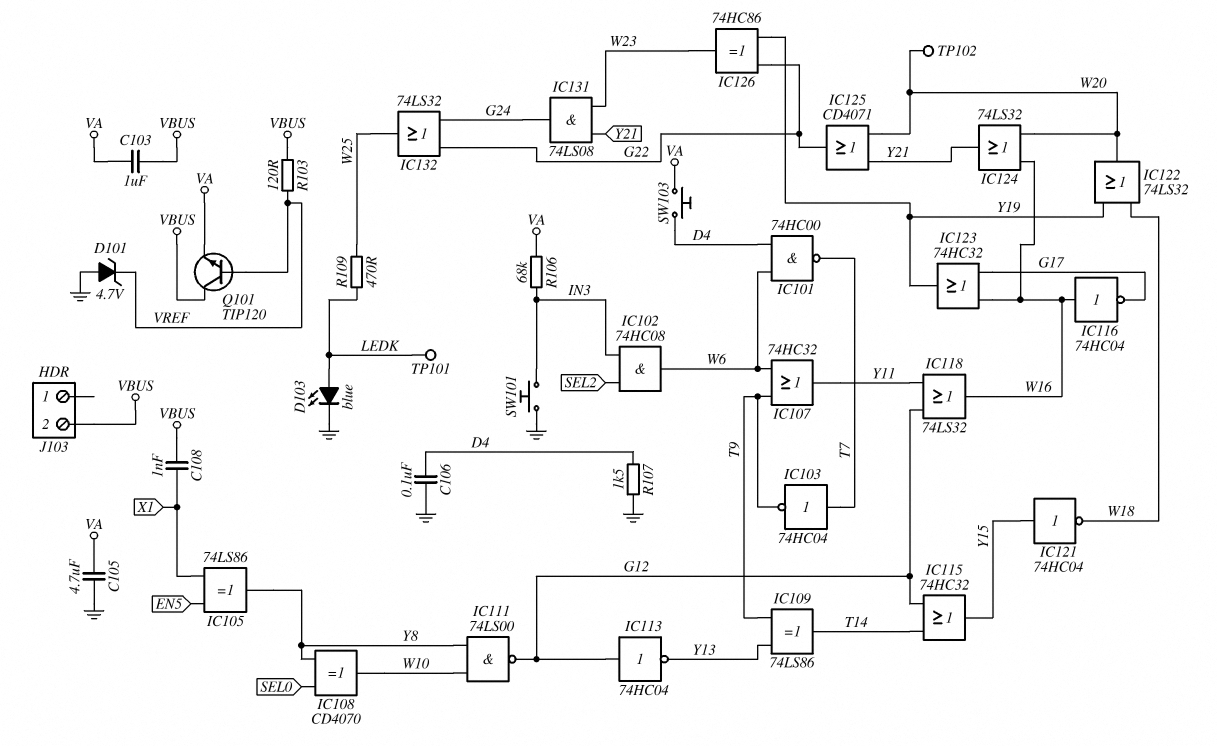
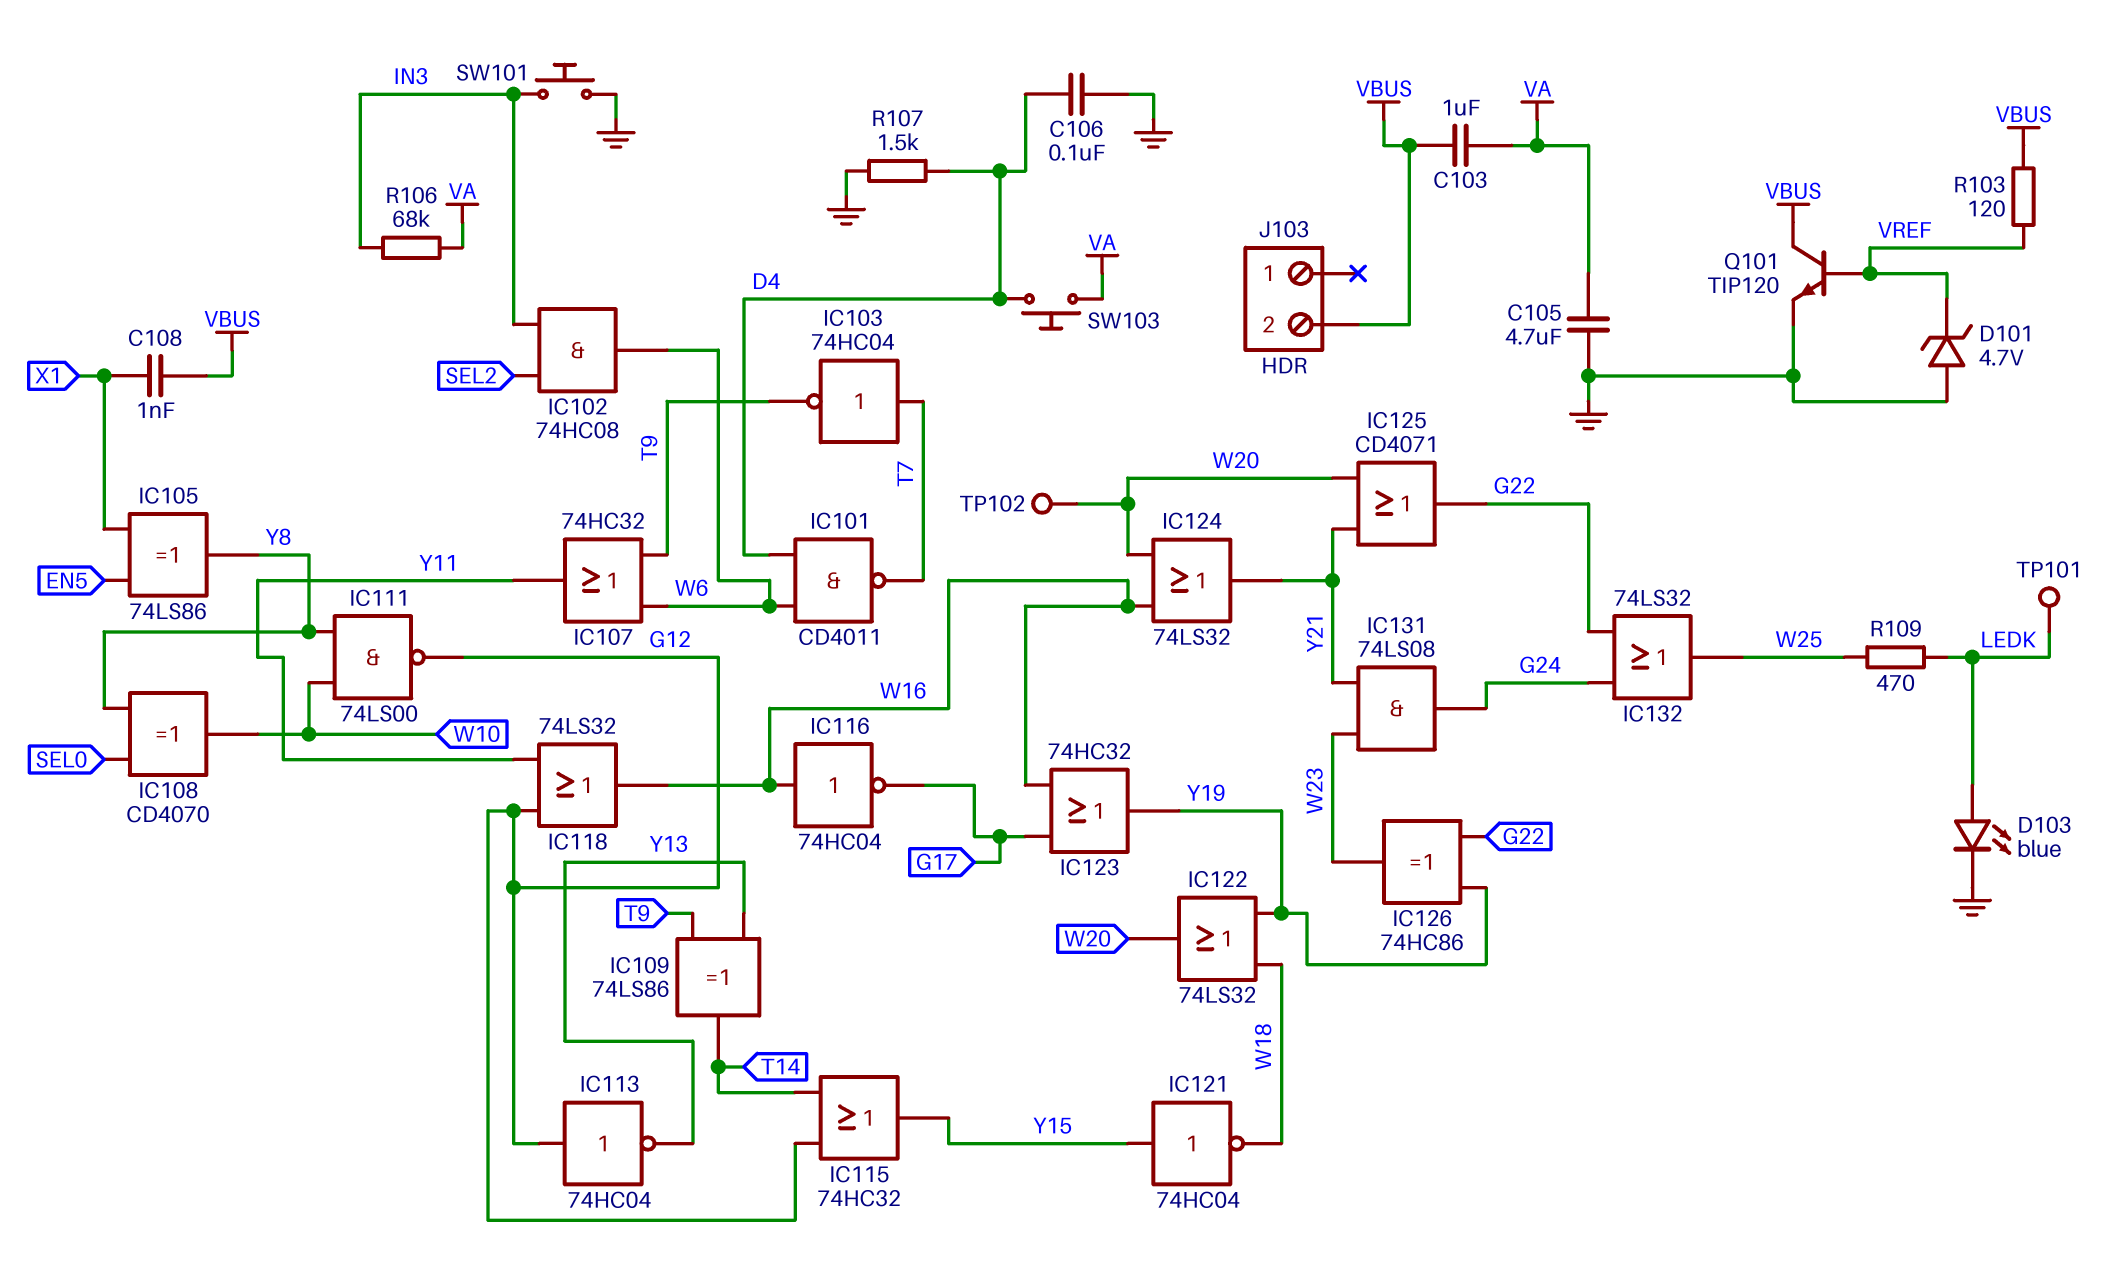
IC101: NAND 74HC00 (in D4, in W6, out T7) -> NAND CD4011 (in D4, in W6, out T7)
Q101: NPN TIP120 (B VREF, C VBUS, E VA) -> NPN TIP120 (B VREF, C VBUS, E GND)

